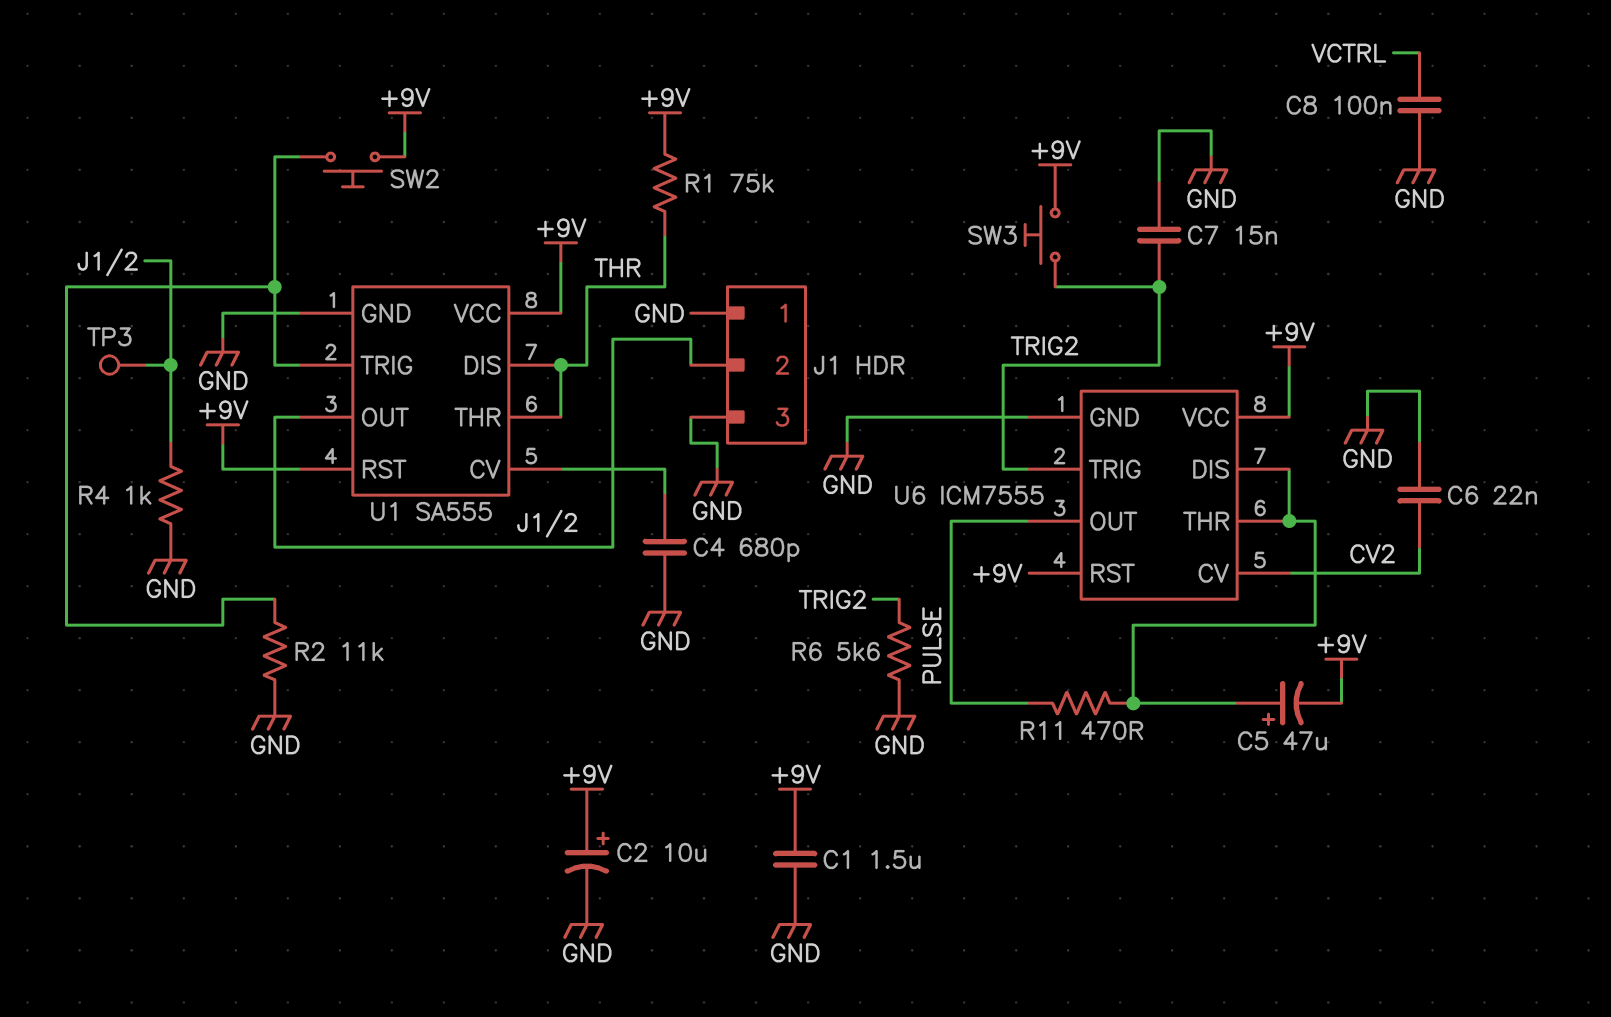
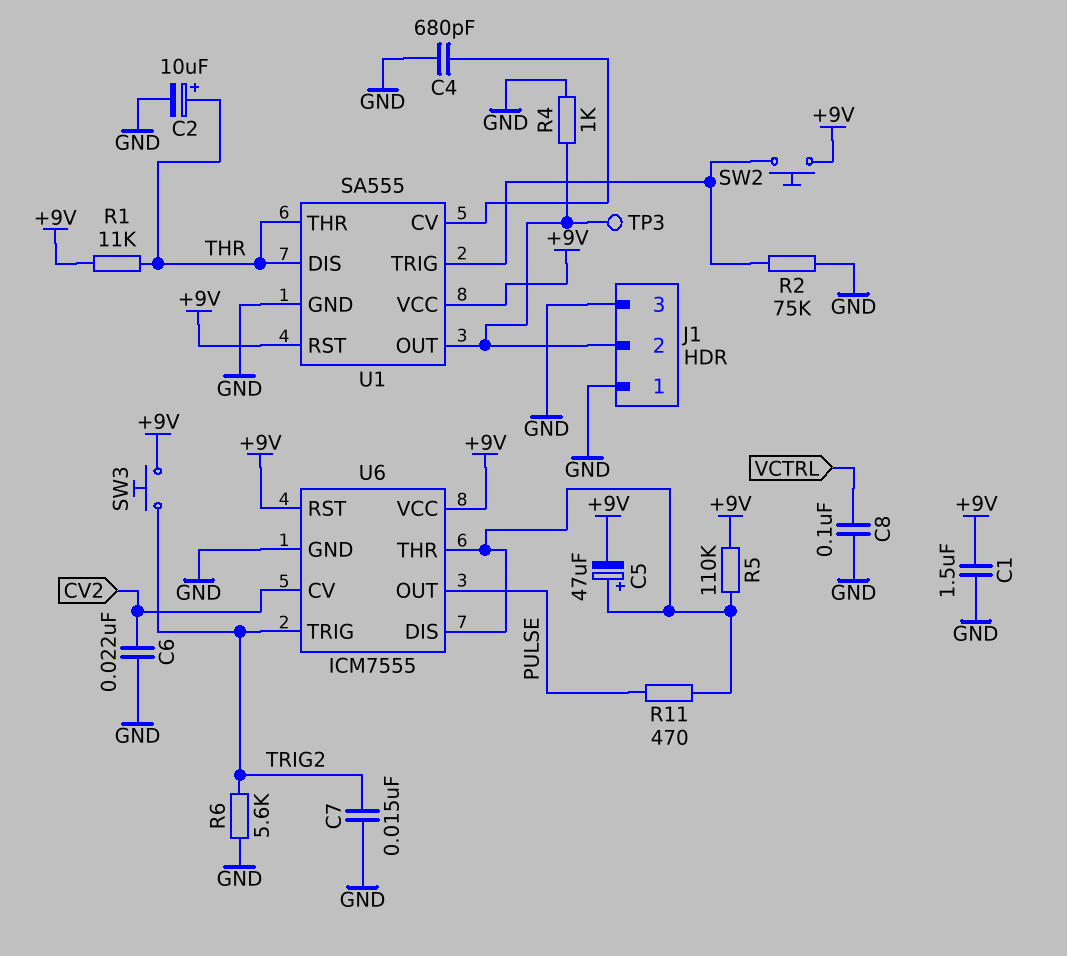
C2: 10uF (plus +9V, minus GND) -> 10uF (plus THR, minus GND)
R1: 75k (+9V, THR) -> 11k (+9V, THR)
R2: 11k (GND, U1/TRIG) -> 75k (GND, U1/TRIG)
R5: none -> 110k (+9V, U6/DIS)

